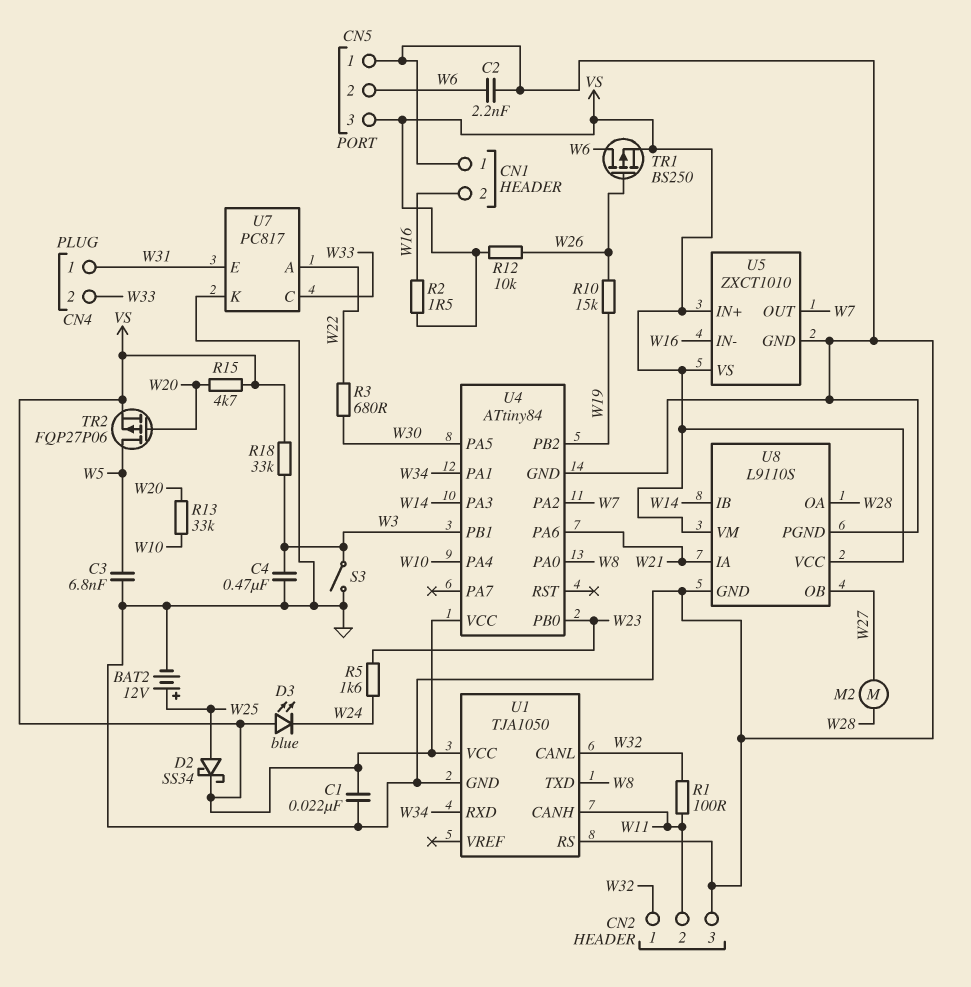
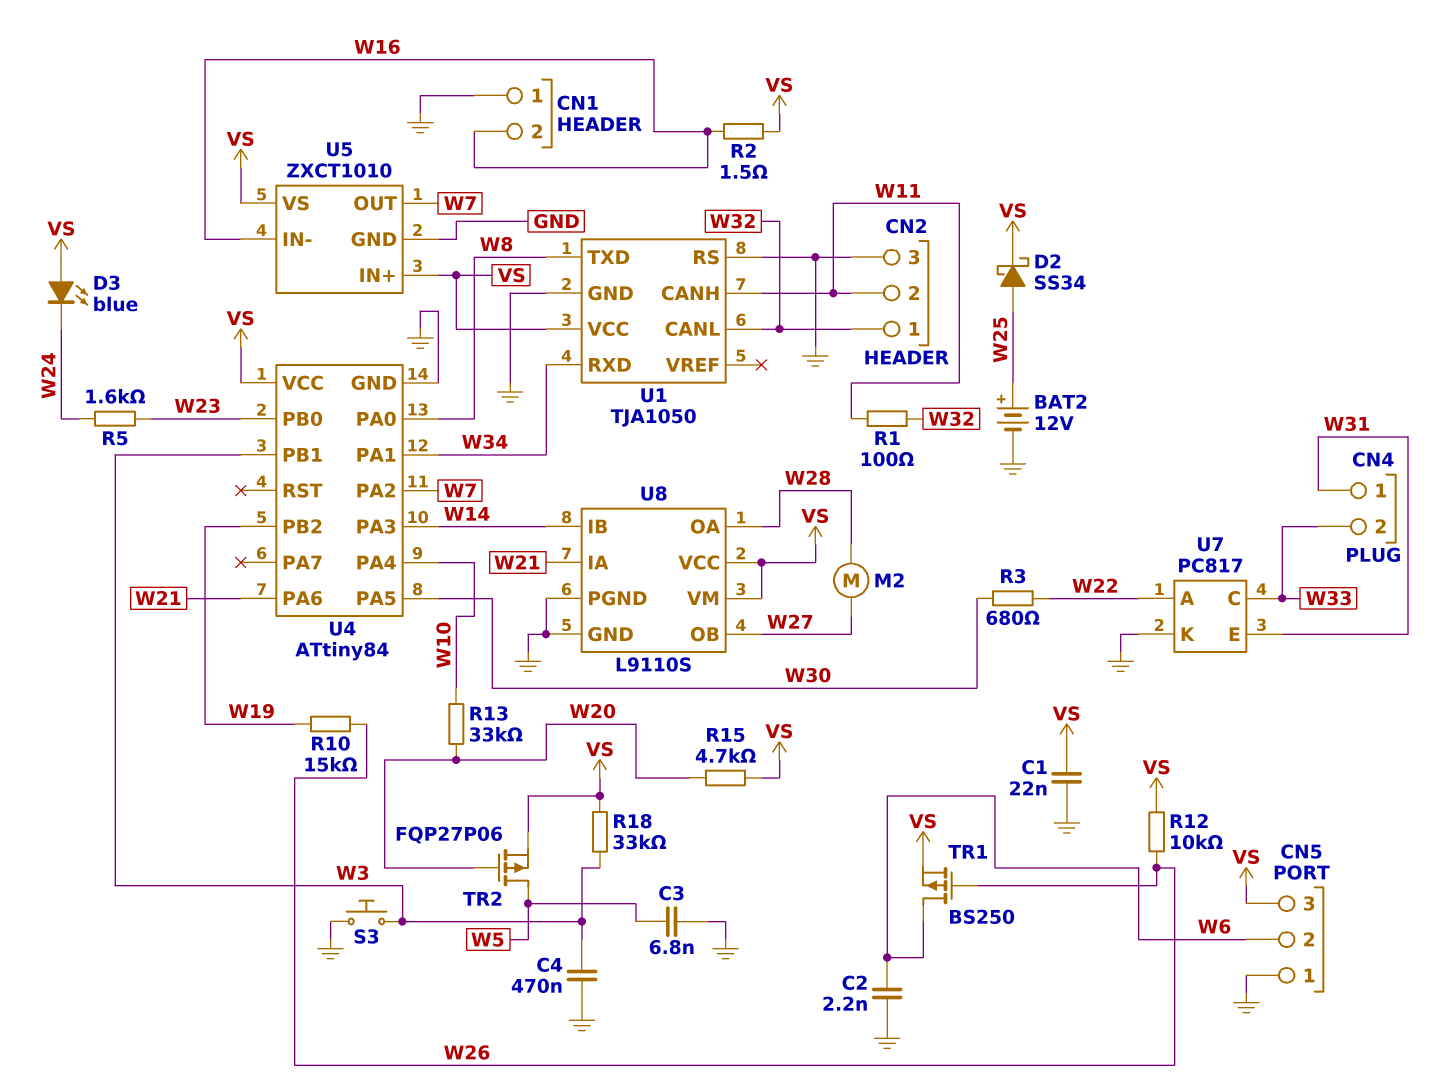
S3: switch (GND, W3) -> button (GND, W3)

